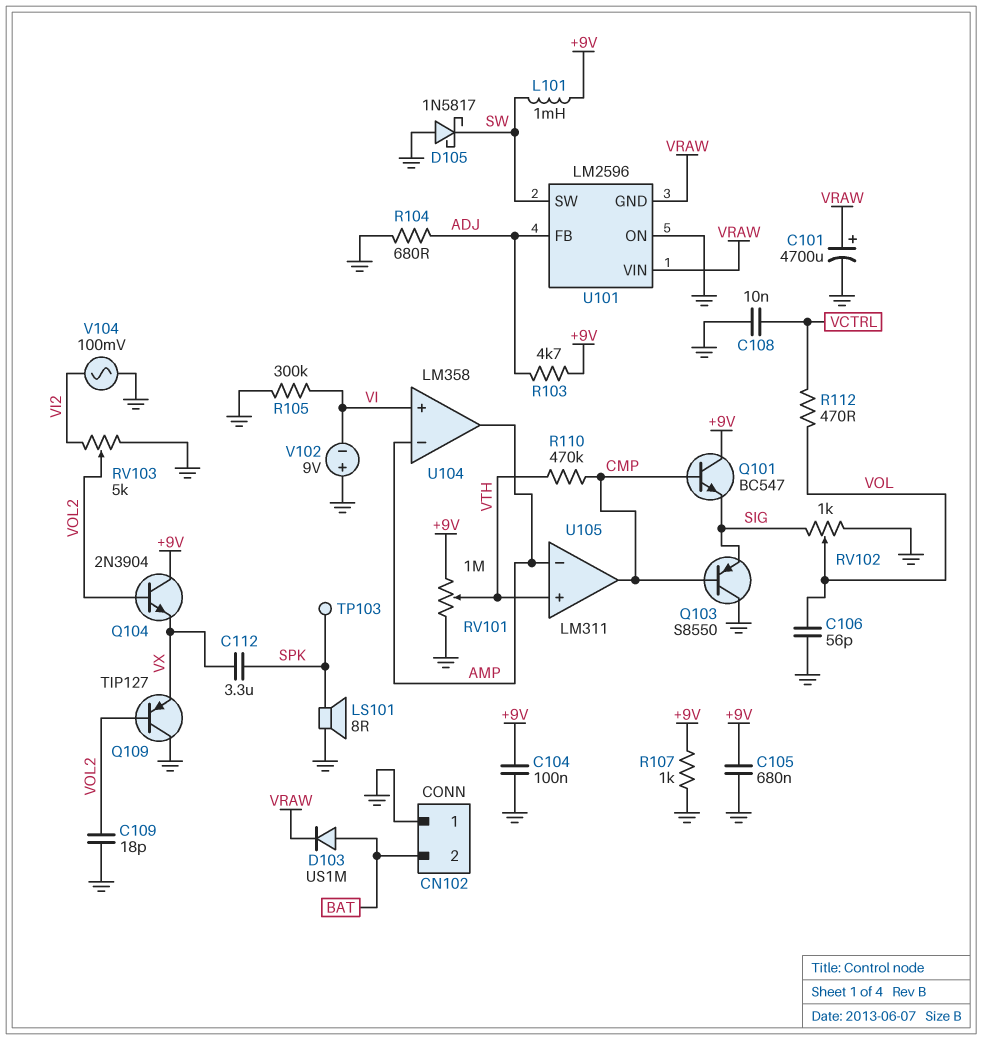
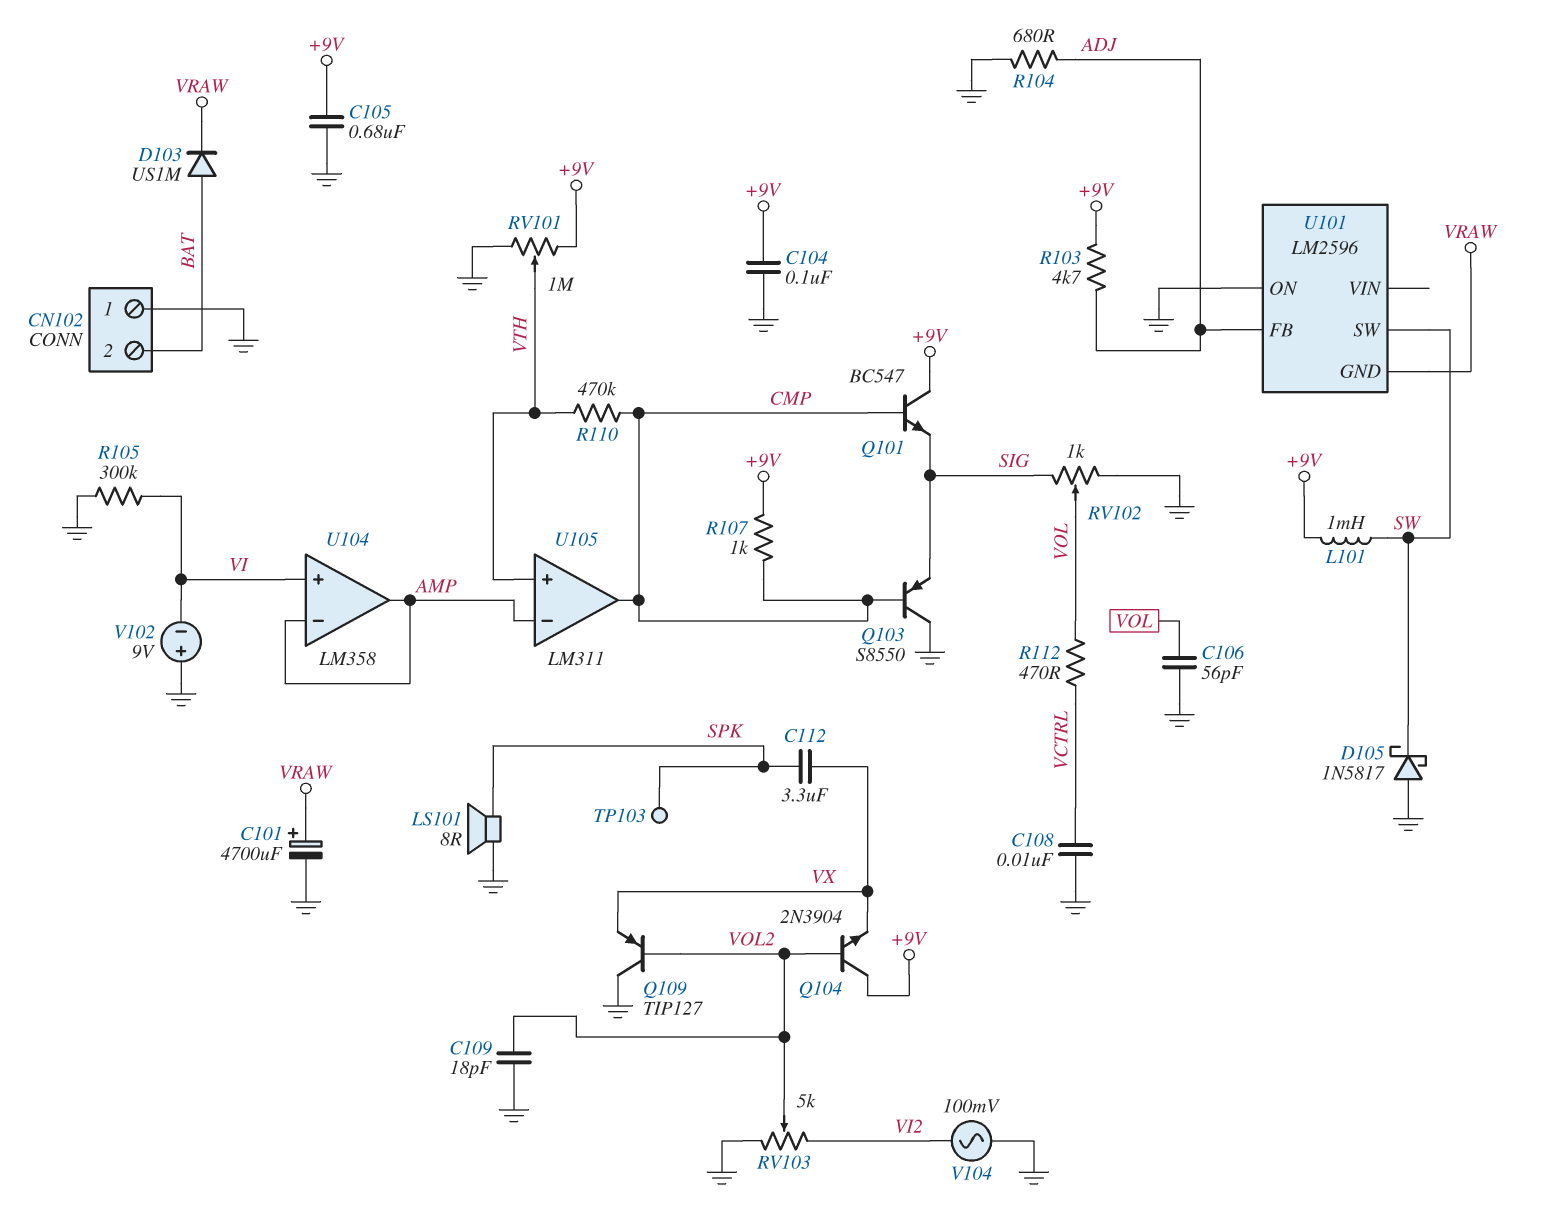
R107: 1k (+9V, GND) -> 1k (+9V, CMP)
U101 pin VIN: VRAW -> none

